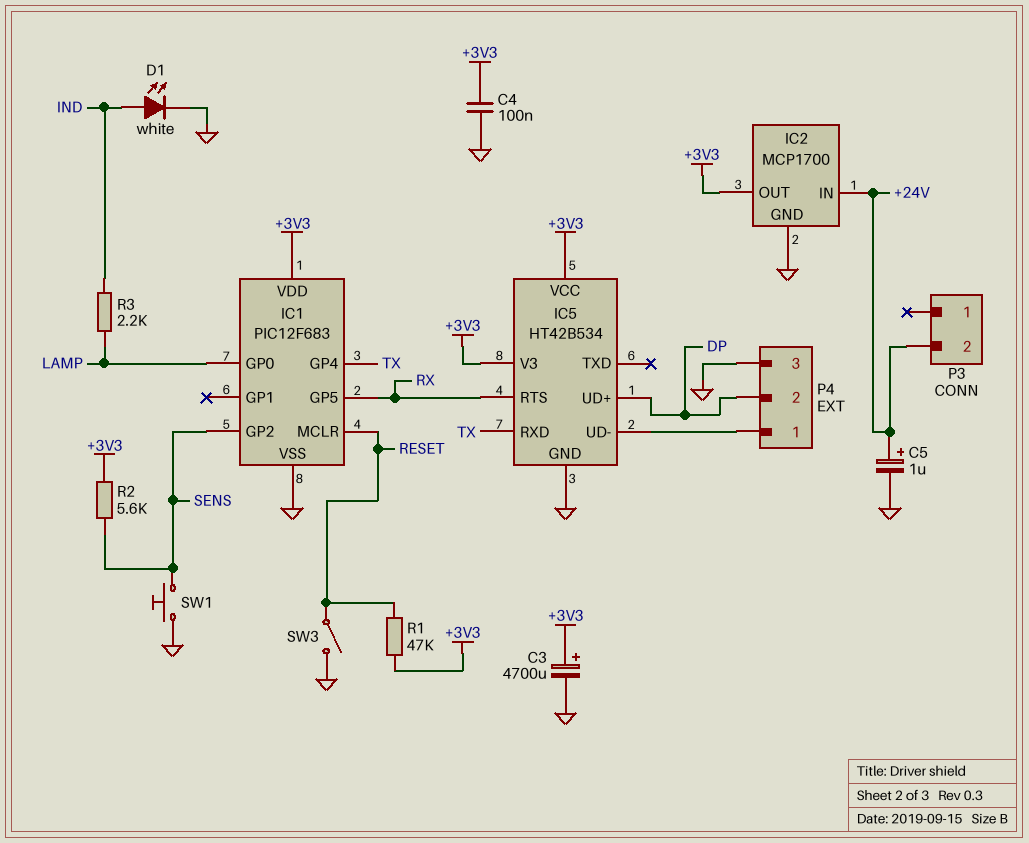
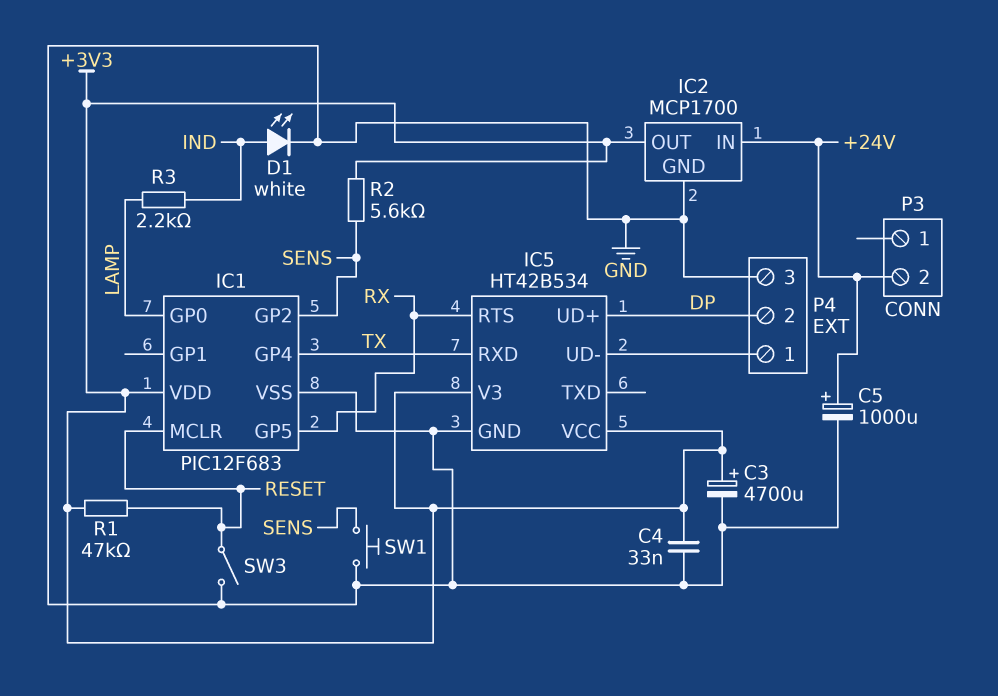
C4: 100nF (+3V3, GND) -> 33nF (+3V3, GND)
C5: 1uF (plus +24V, minus GND) -> 1000uF (plus +24V, minus GND)

